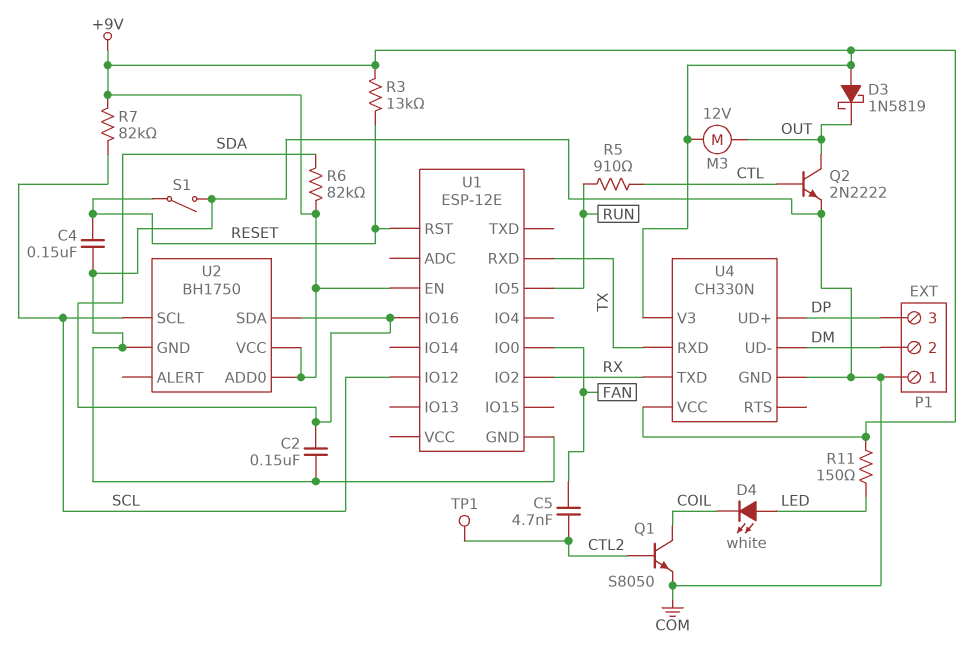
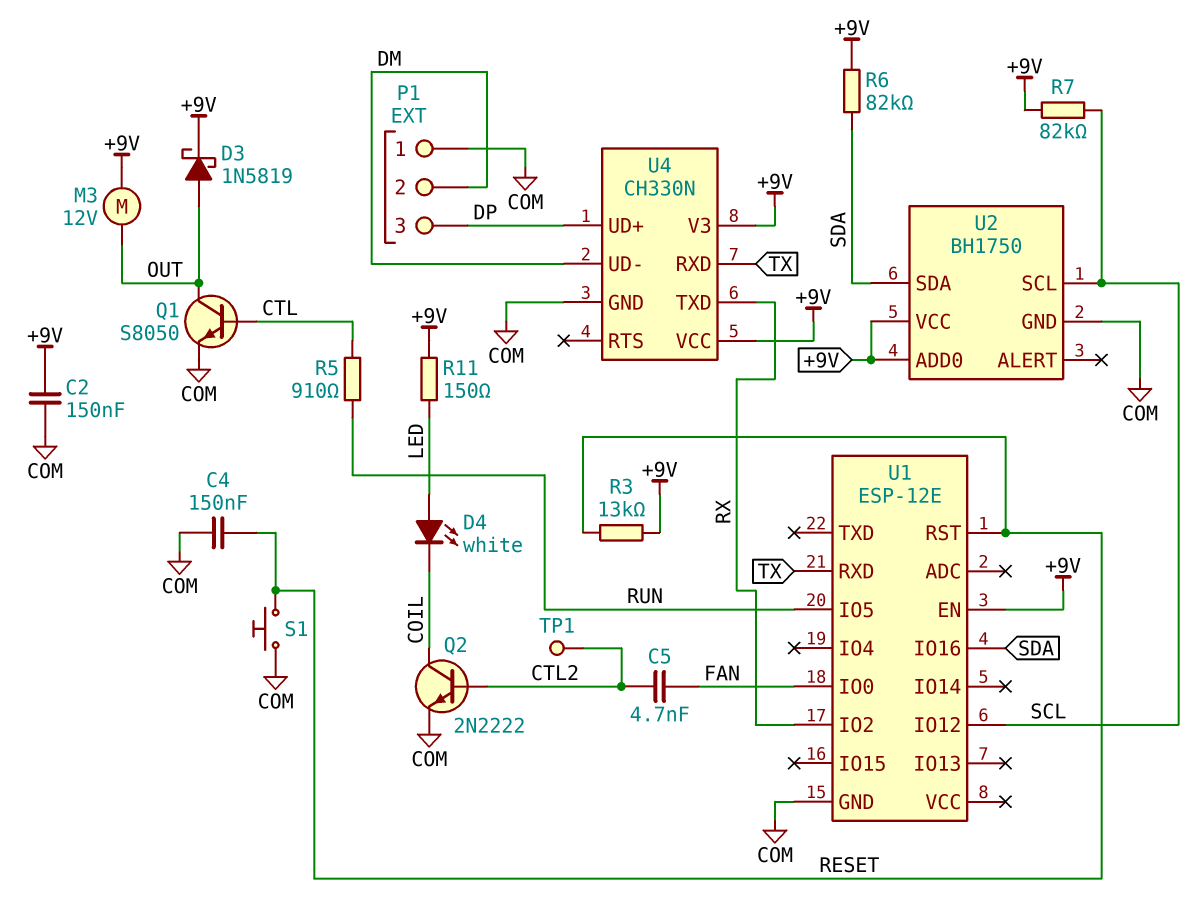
C2: 150nF (COM, SDA) -> 150nF (+9V, COM)
D3: schottky 1N5819 (A +9V, K OUT) -> schottky 1N5819 (A OUT, K +9V)
Q1: NPN S8050 (B CTL2, C COIL, E COM) -> NPN S8050 (B CTL, C OUT, E COM)
Q2: NPN 2N2222 (B CTL, C OUT, E COM) -> NPN 2N2222 (B CTL2, C COIL, E COM)
S1: switch (COM, RESET) -> button (COM, RESET)

